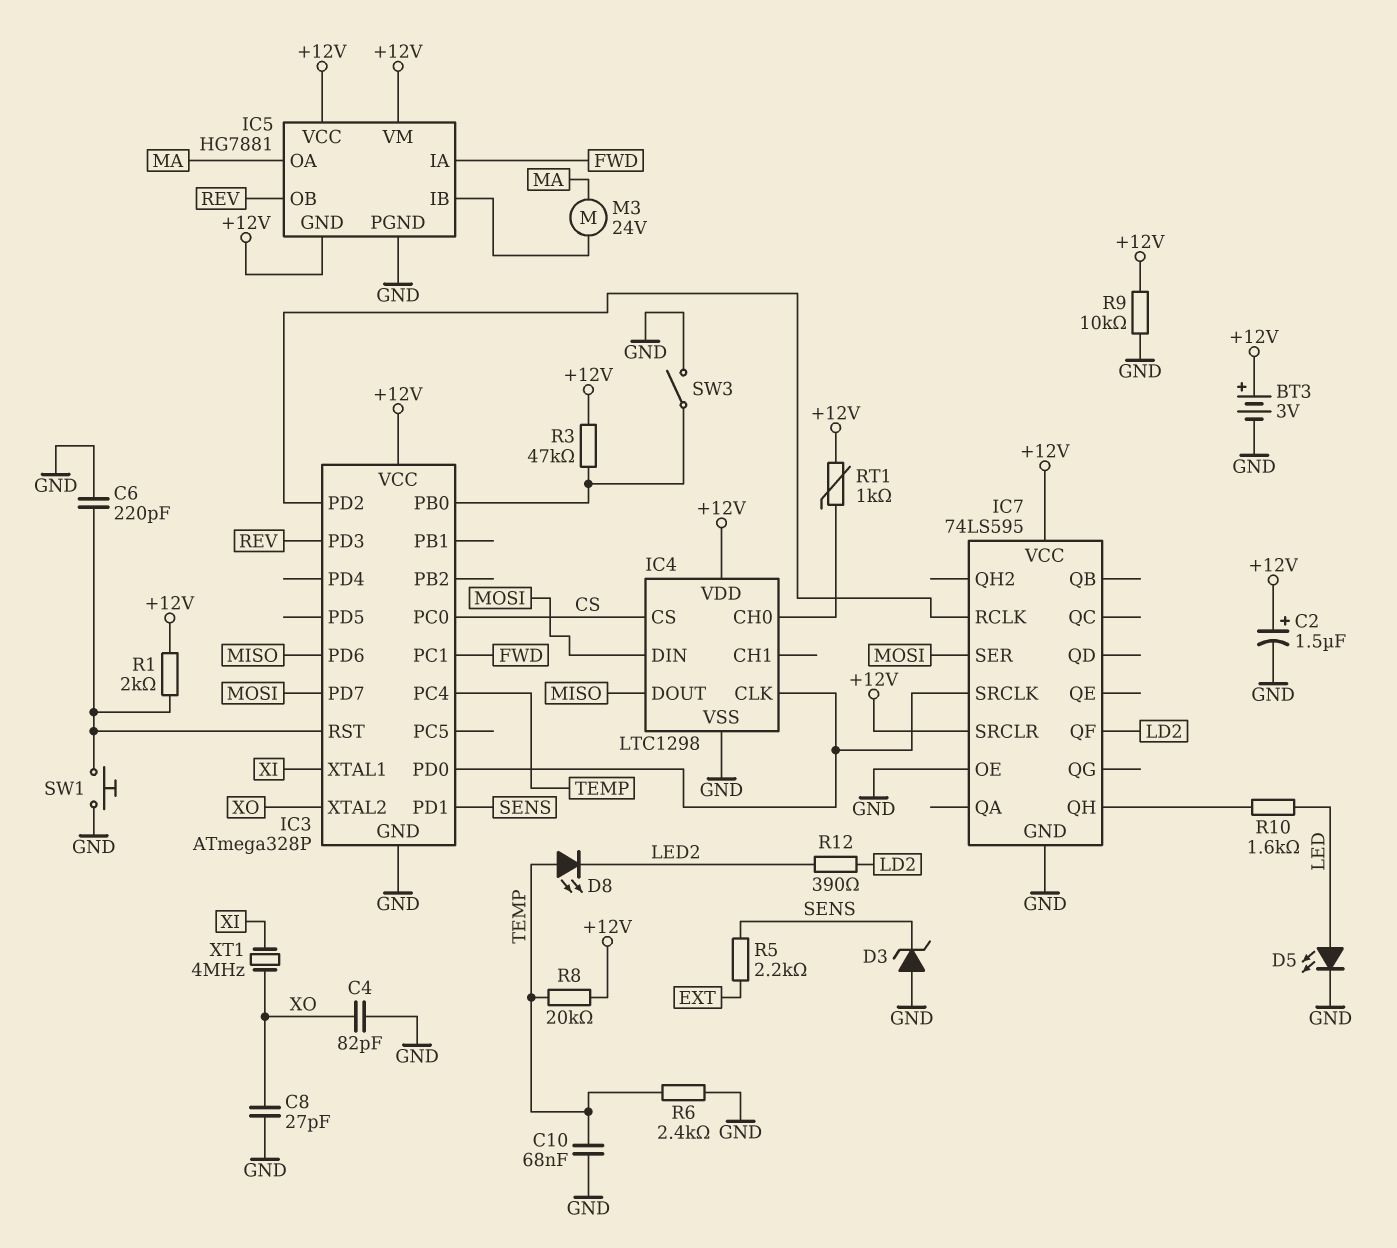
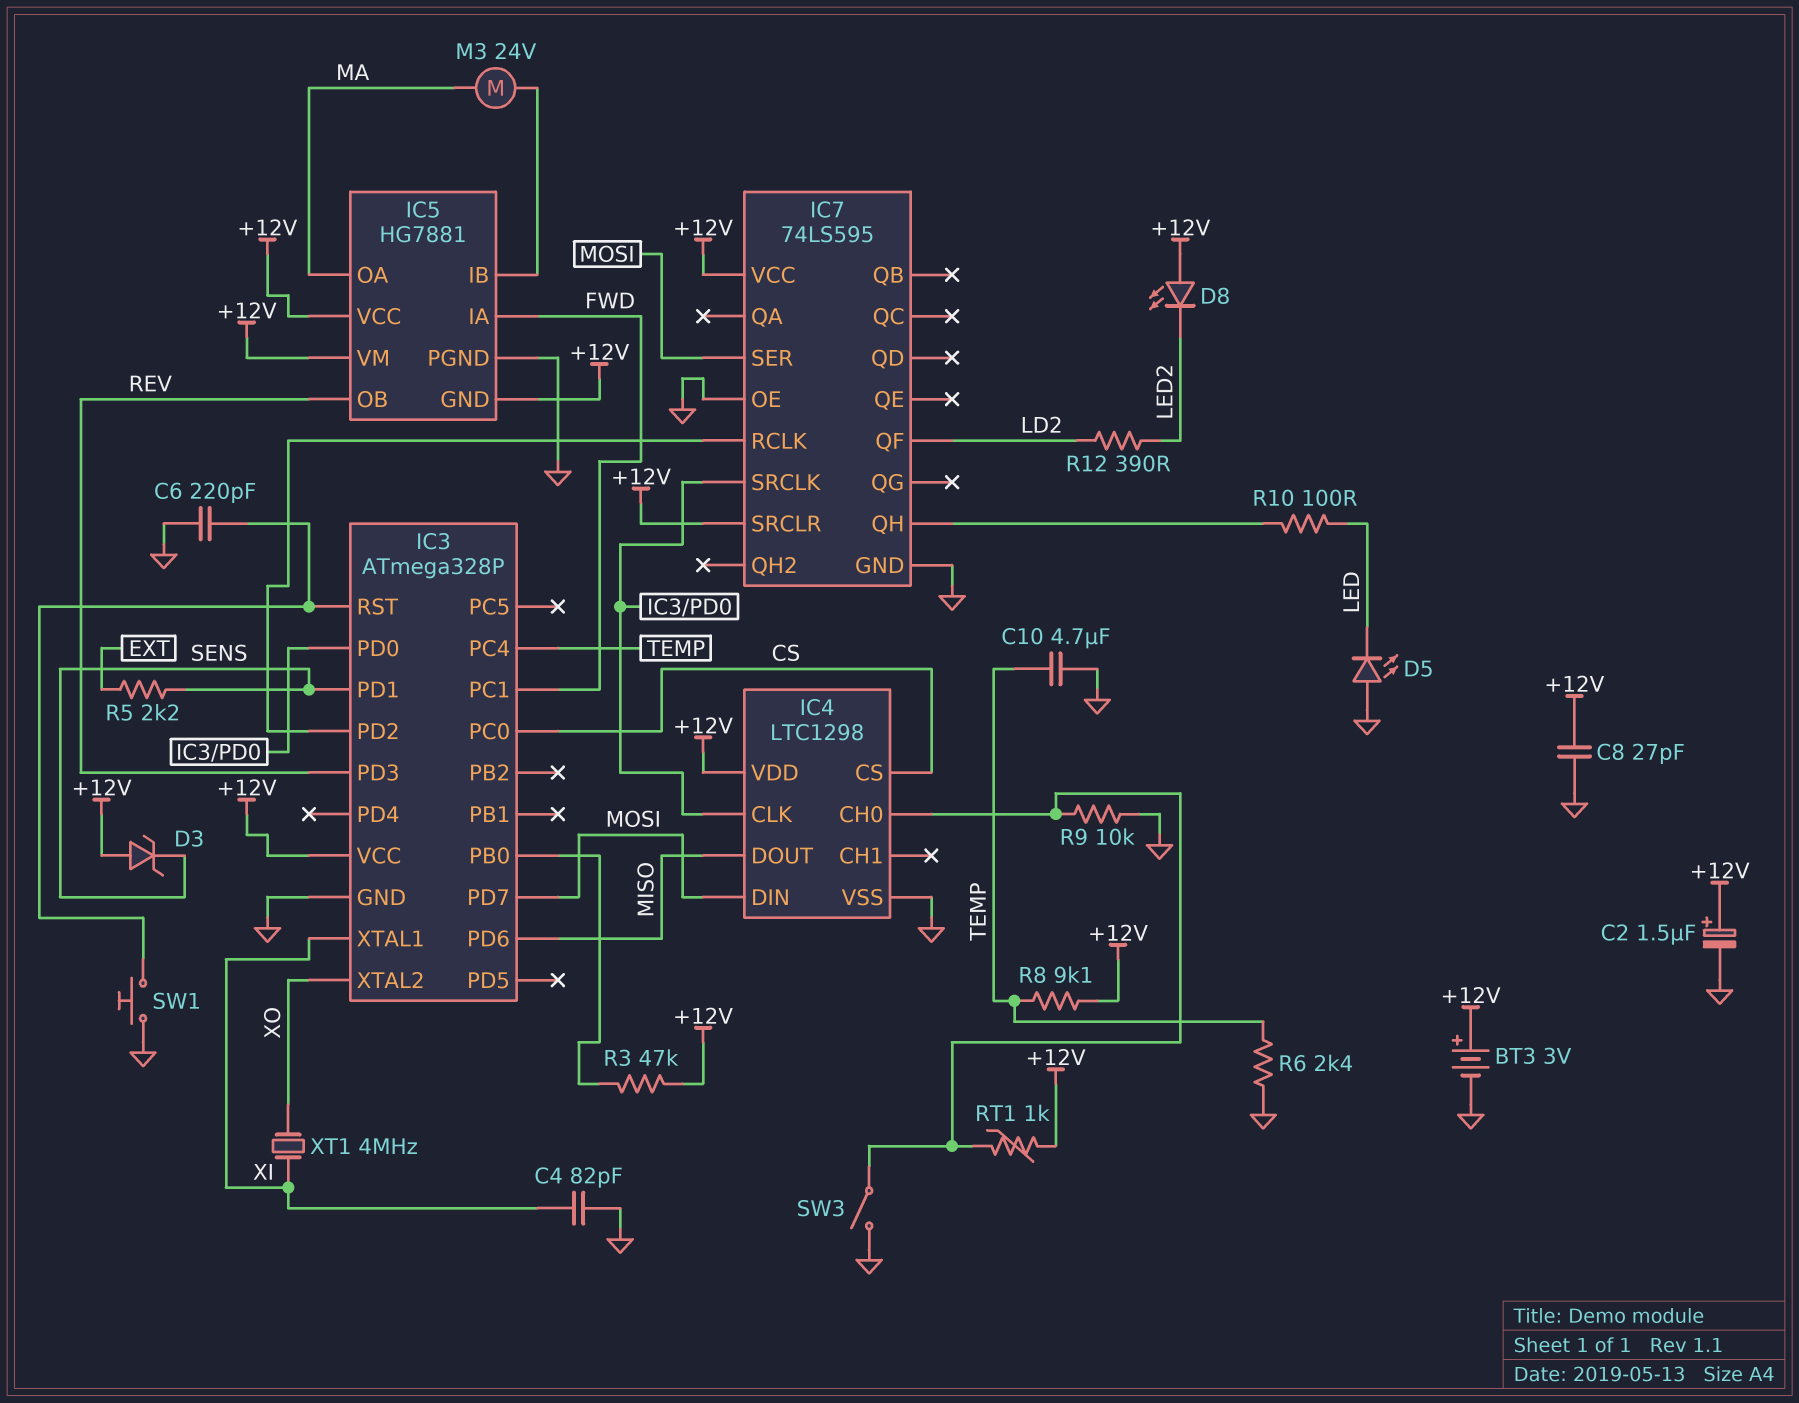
C4: 82pF (GND, XO) -> 82pF (GND, XI)
C8: 27pF (GND, XO) -> 27pF (+12V, GND)
C10: 68nF (GND, TEMP) -> 4.7uF (GND, TEMP)
D3: zener (A GND, K SENS) -> zener (A +12V, K SENS)
D5: LED (A LED, K GND) -> LED (A GND, K LED)
D8: LED (A TEMP, K LED2) -> LED (A +12V, K LED2)
R1: 2k (+12V, IC3/RST) -> none
R8: 20k (+12V, TEMP) -> 9.1k (+12V, TEMP)
R9: 10k (+12V, GND) -> 10k (GND, IC4/CH0)
R10: 1.6k (IC7/QH, LED) -> 100 (IC7/QH, LED)
SW3: switch (GND, IC3/PB0) -> switch (GND, IC4/CH0)

